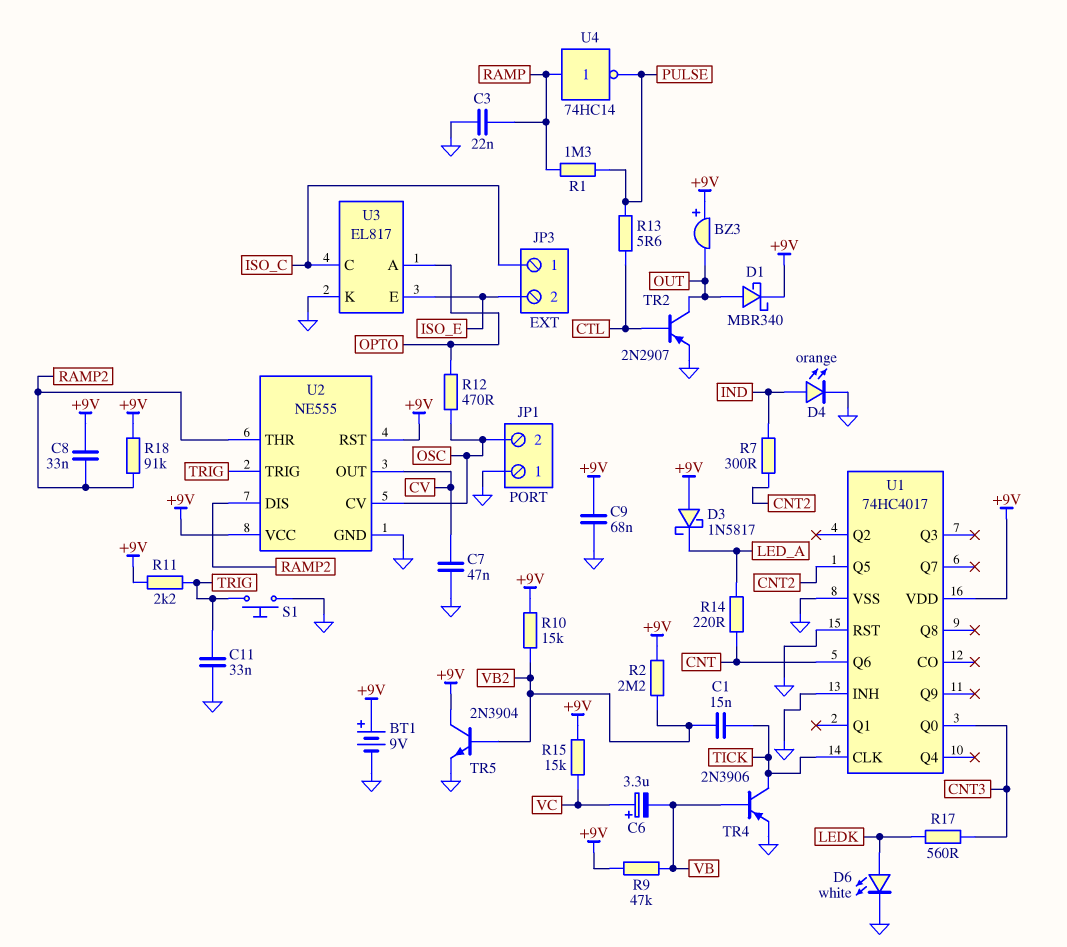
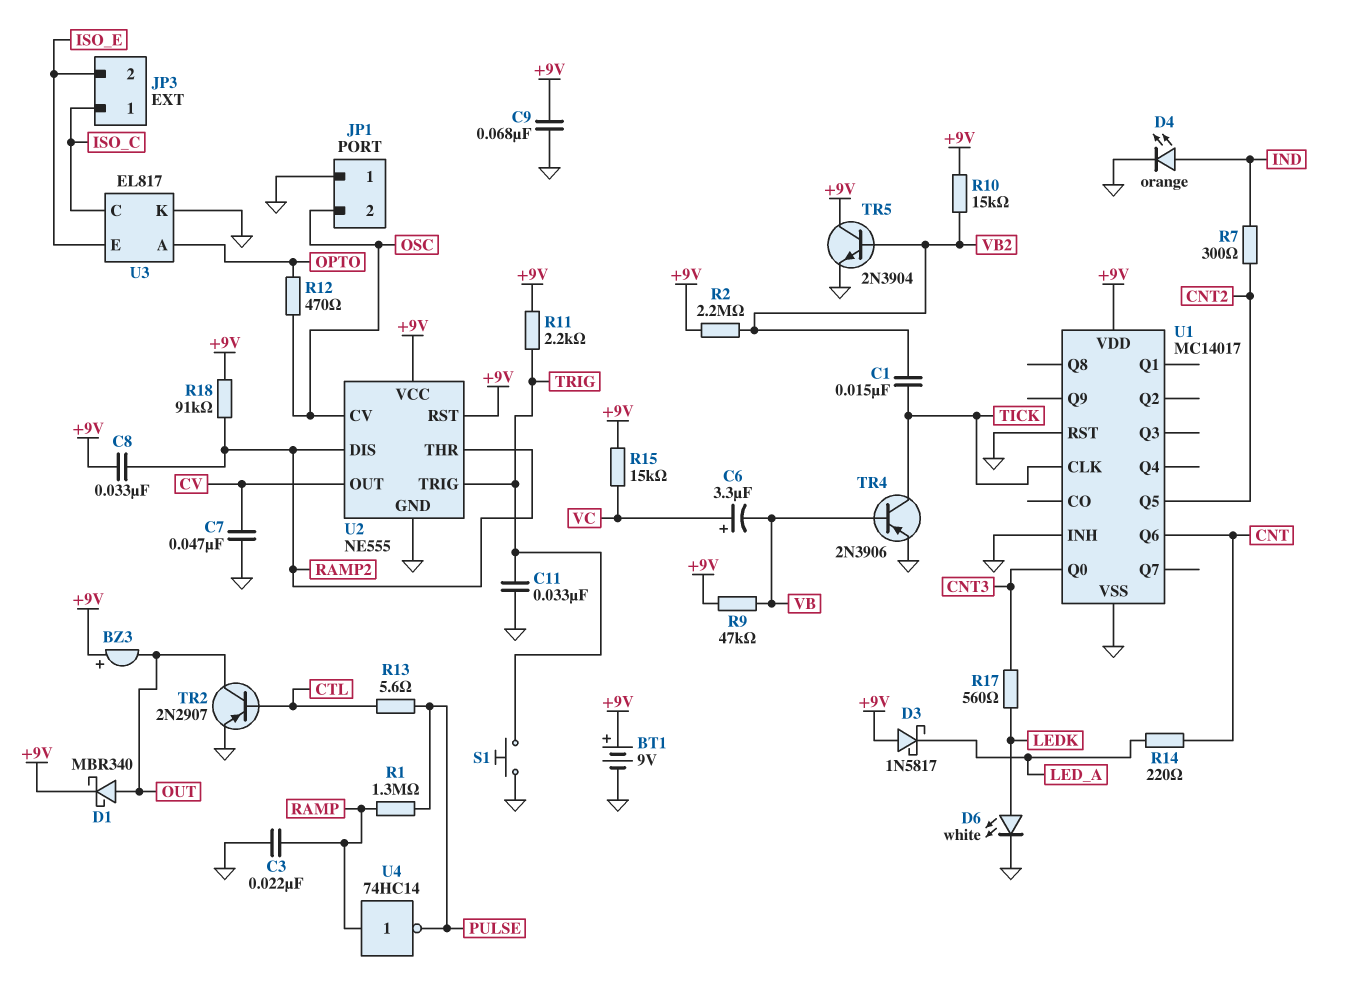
U1: 74HC4017 -> MC14017

